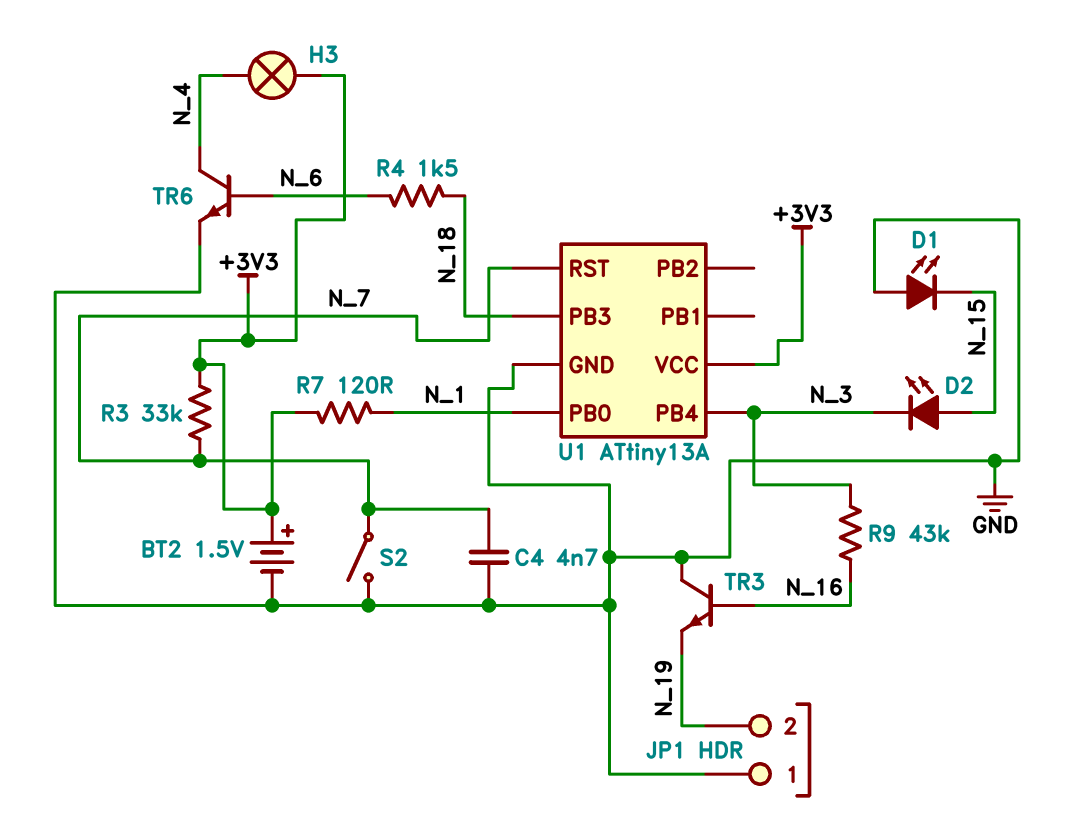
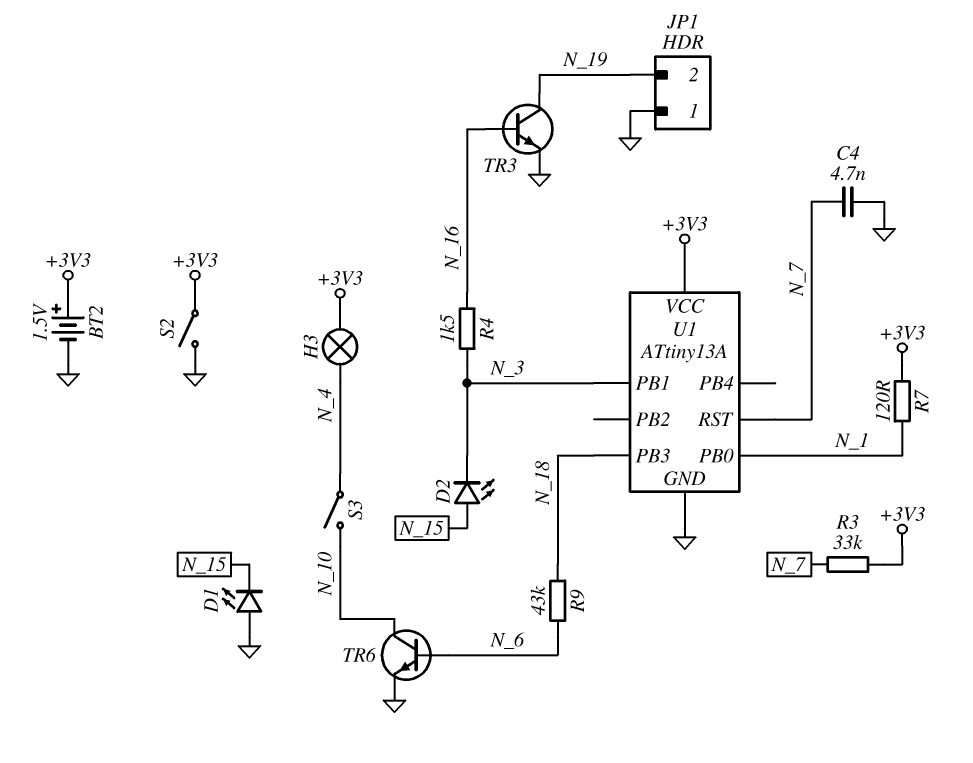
R4: 1.5k (N_6, N_18) -> 1.5k (N_3, N_16)
R9: 43k (N_3, N_16) -> 43k (N_6, N_18)
S2: switch (GND, N_7) -> switch (+3V3, GND)
S3: none -> switch (N_4, N_10)
TR3: NPN (B N_16, C GND, E N_19) -> NPN (B N_16, C N_19, E GND)
TR6: NPN (B N_6, C N_4, E GND) -> NPN (B N_6, C N_10, E GND)
U1 pin PB1: none -> N_3
U1 pin PB4: N_3 -> none

